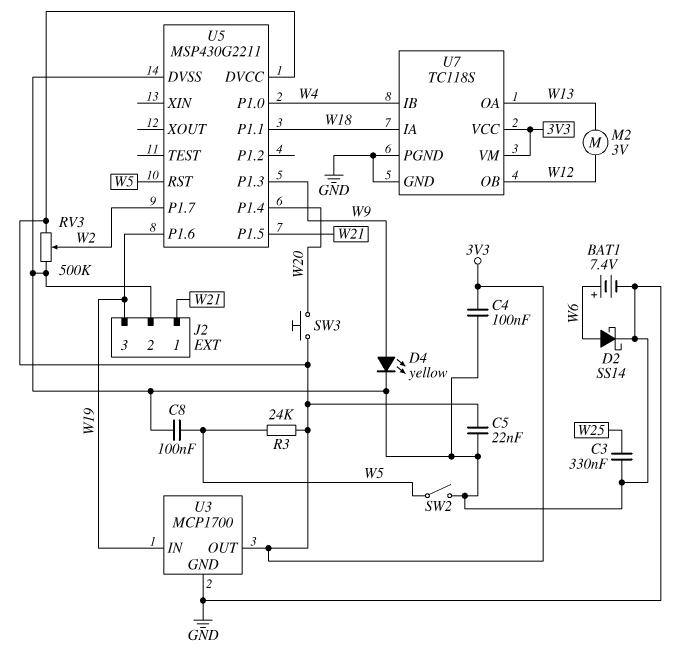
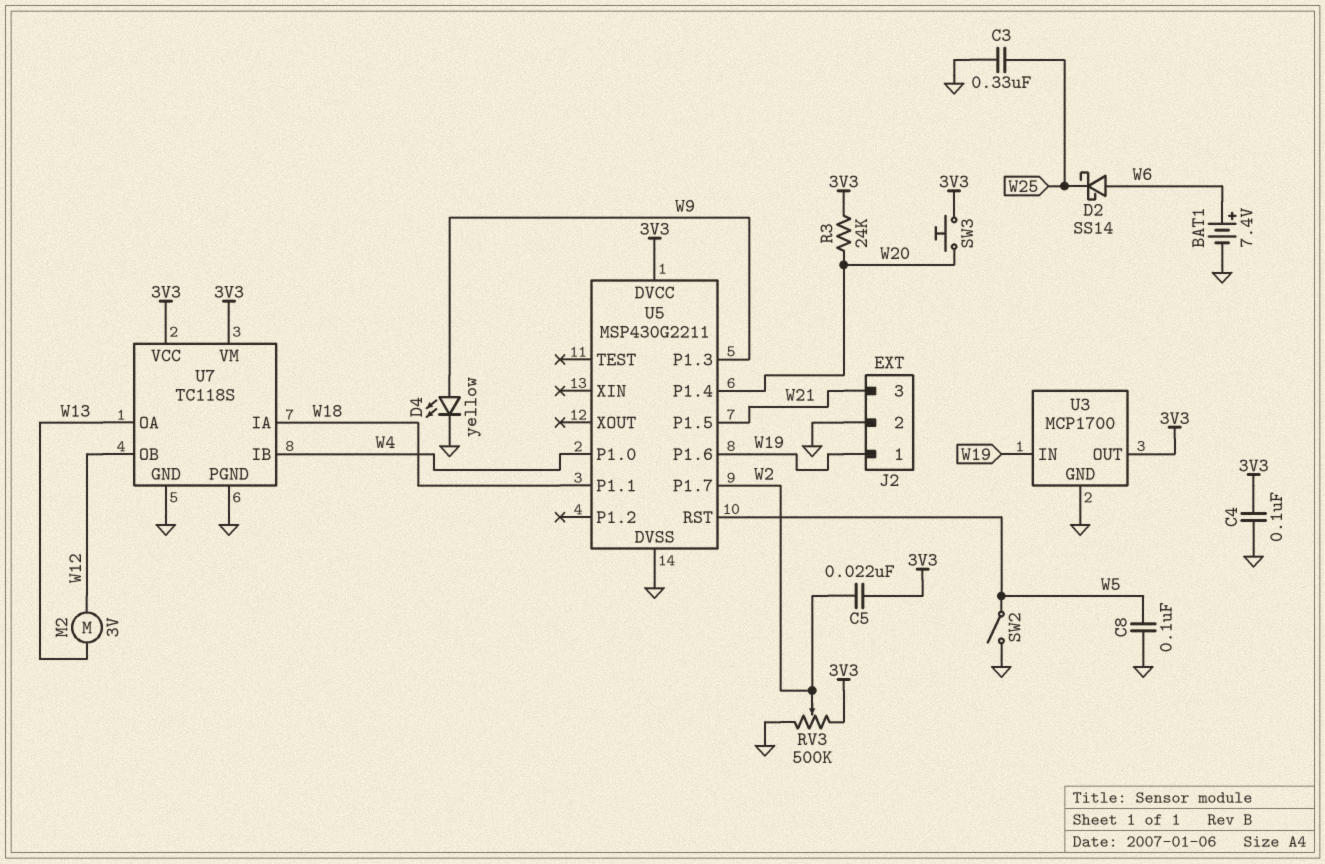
C5: 22nF (3V3, GND) -> 22nF (3V3, W2)
D2: schottky SS14 (A W6, K GND) -> schottky SS14 (A W6, K W25)
J2 pin 1: W21 -> W19
J2 pin 3: W19 -> W21
R3: 24k (3V3, W5) -> 24k (3V3, W20)

